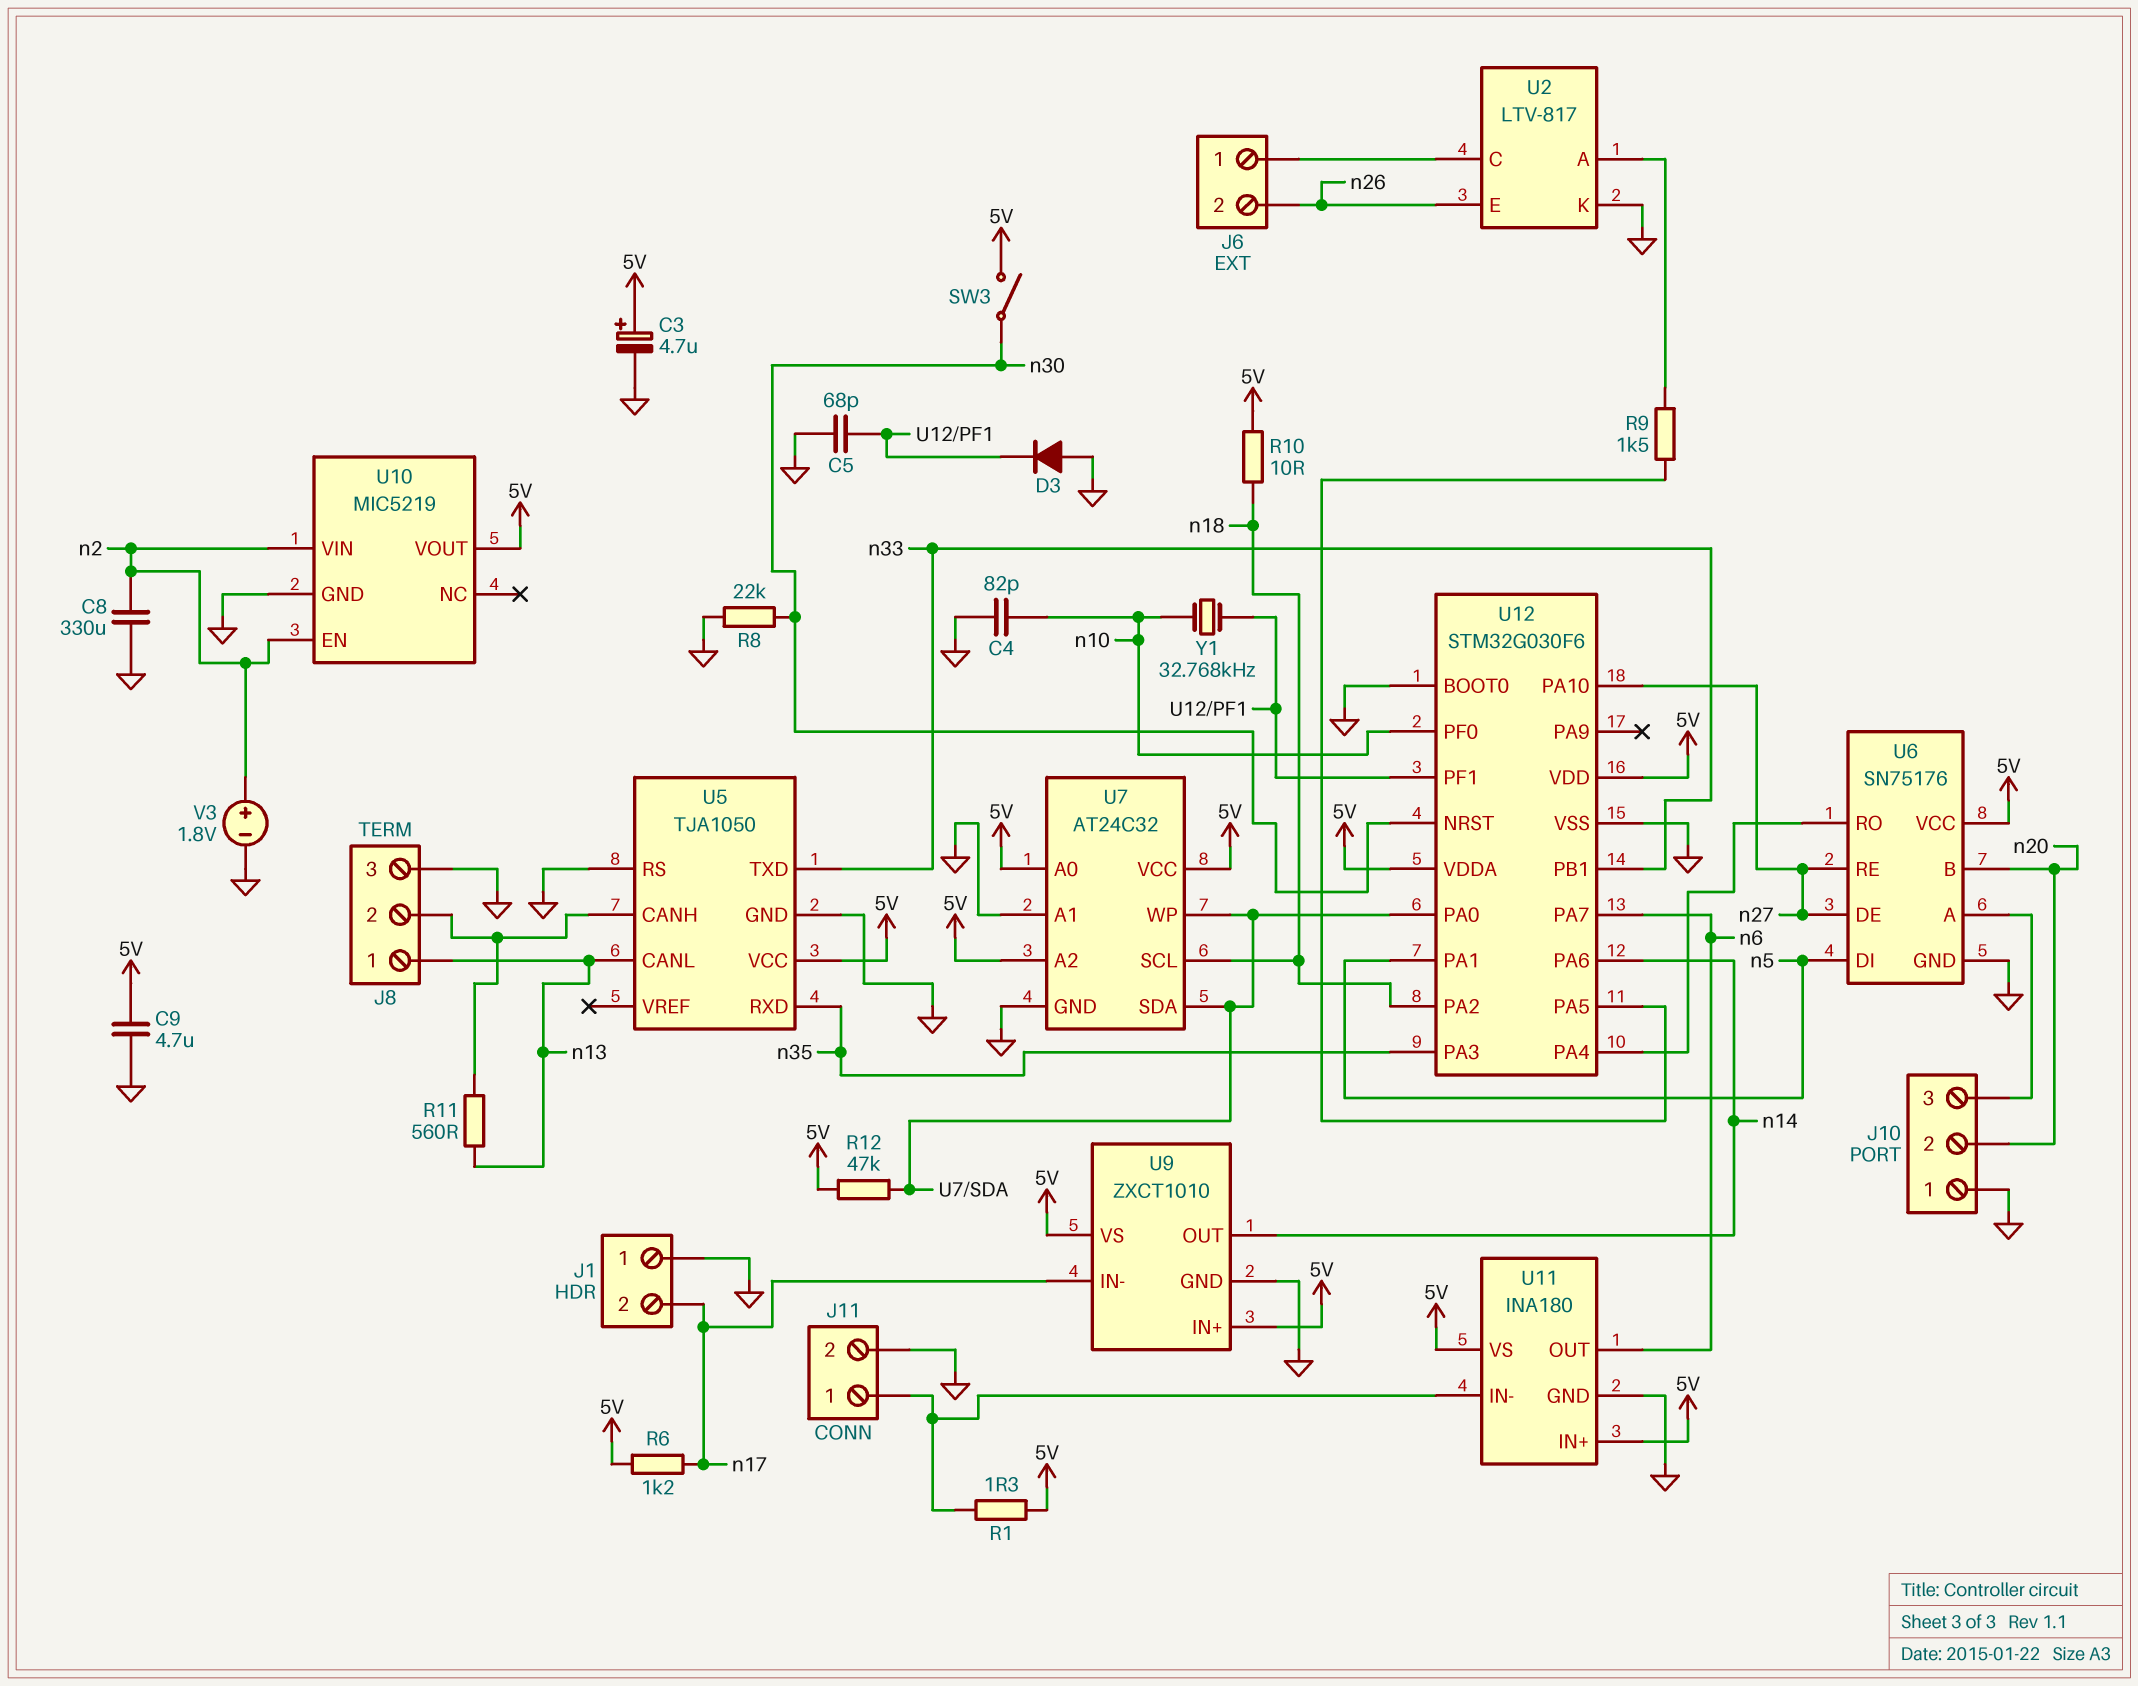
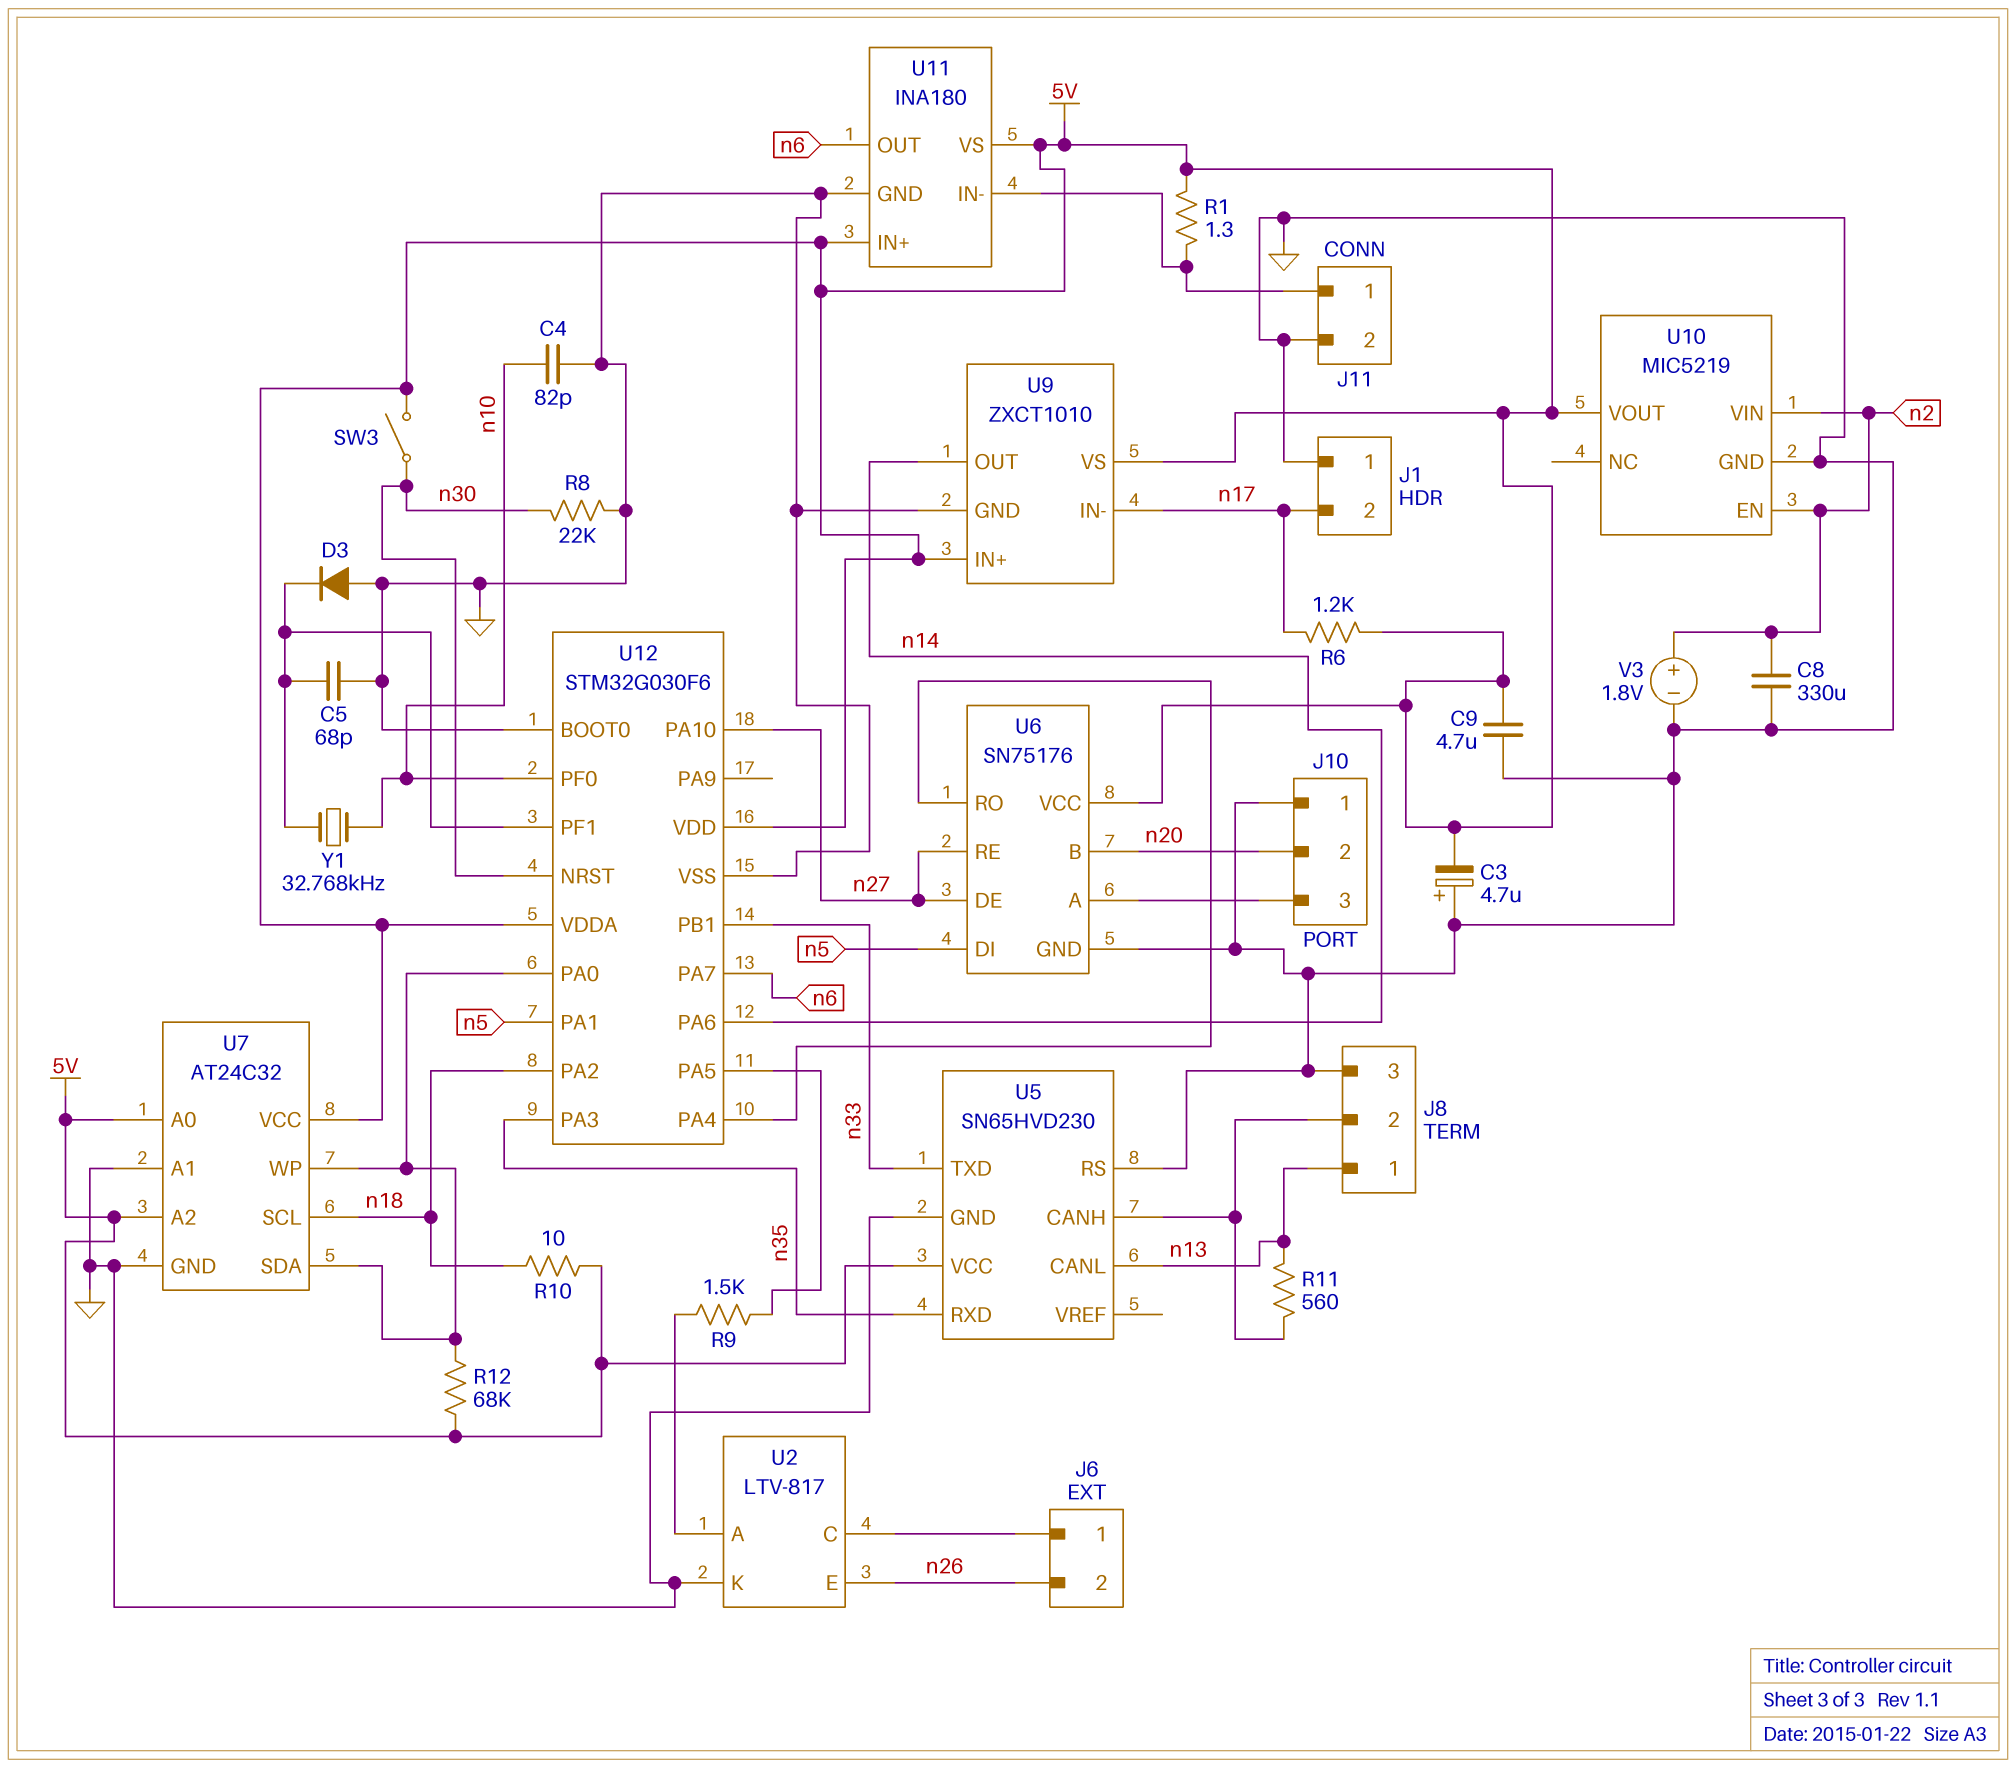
C3: 4.7uF (plus 5V, minus GND) -> 4.7uF (plus GND, minus 5V)
R12: 47k (5V, U7/SDA) -> 68k (5V, U7/SDA)
U5: TJA1050 -> SN65HVD230

